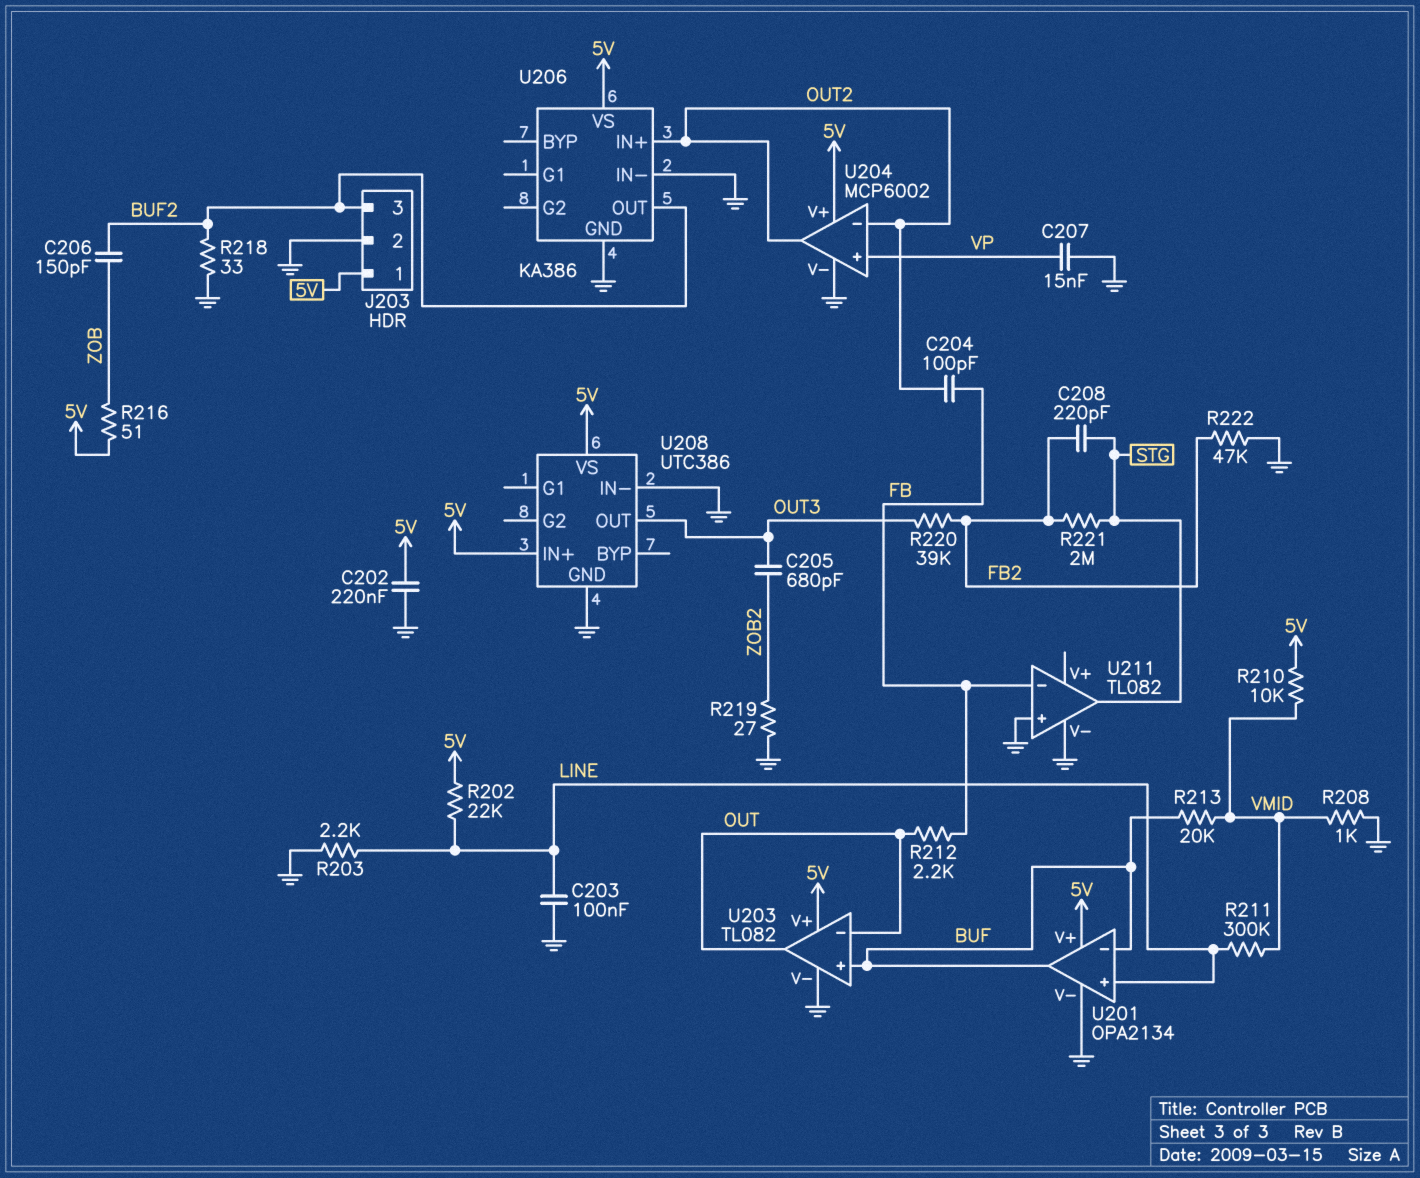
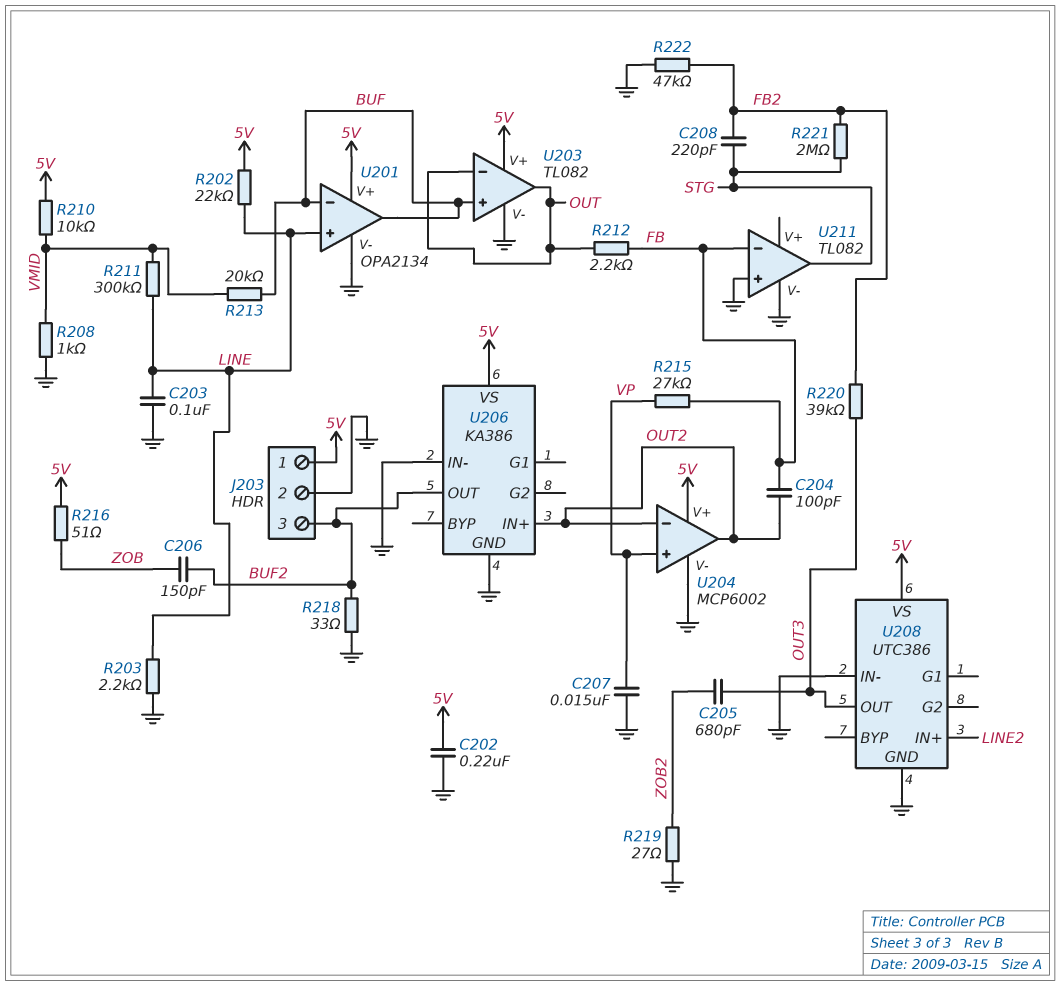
R215: none -> 27k (FB, VP)
U208 pin IN+: 5V -> LINE2

